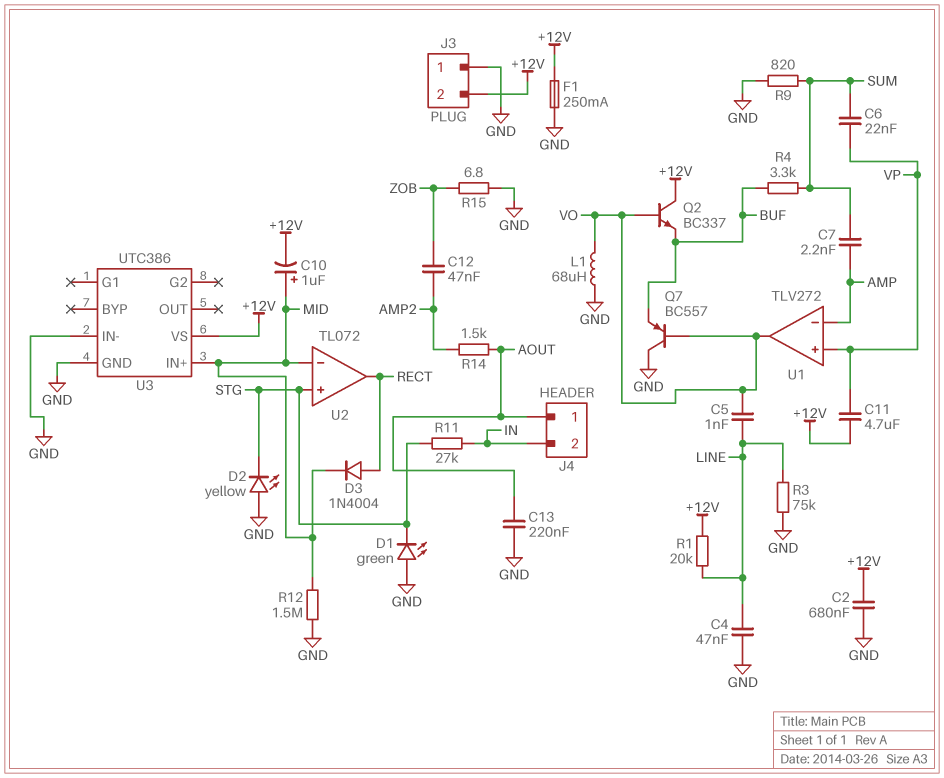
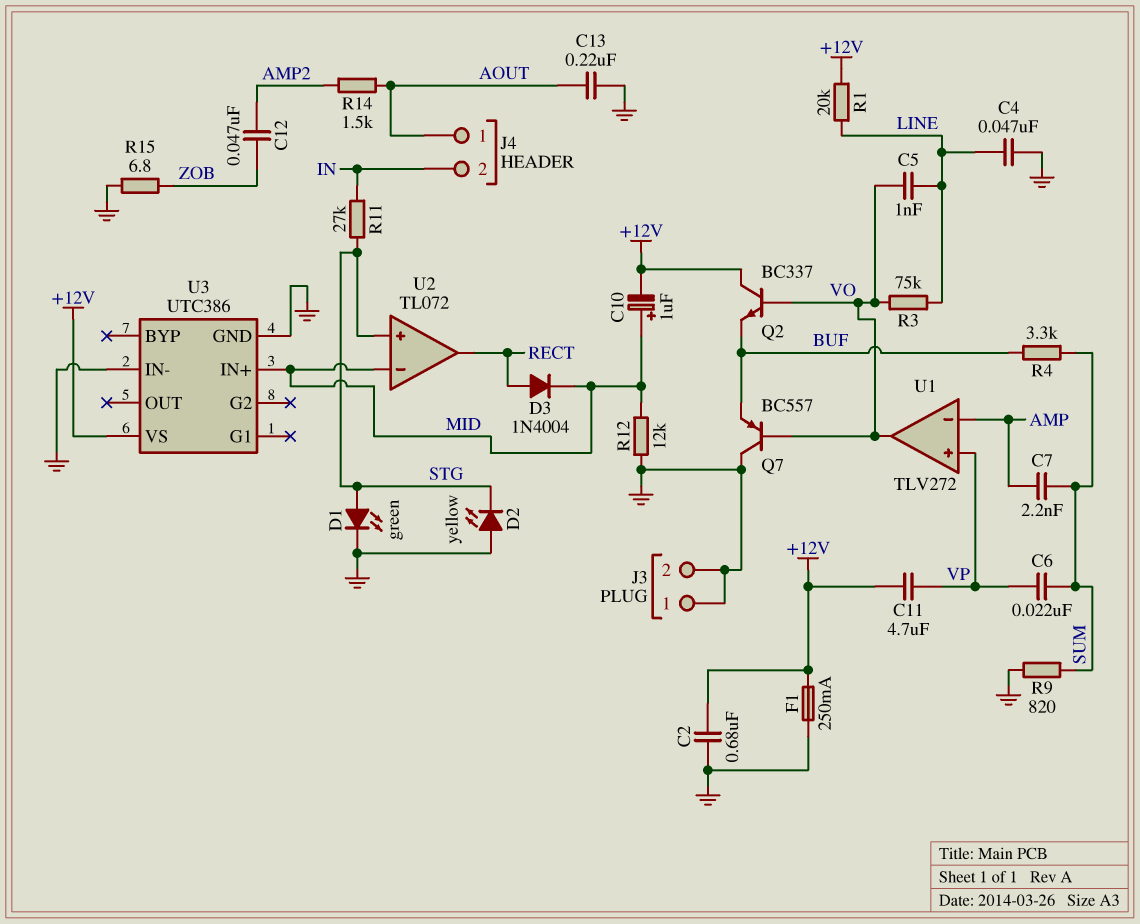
D1: LED green (A GND, K STG) -> LED green (A STG, K GND)
J3 pin 2: +12V -> GND
L1: 68uH (GND, VO) -> none
R3: 75k (GND, LINE) -> 75k (LINE, VO)
R12: 1.5M (GND, MID) -> 12k (GND, MID)

